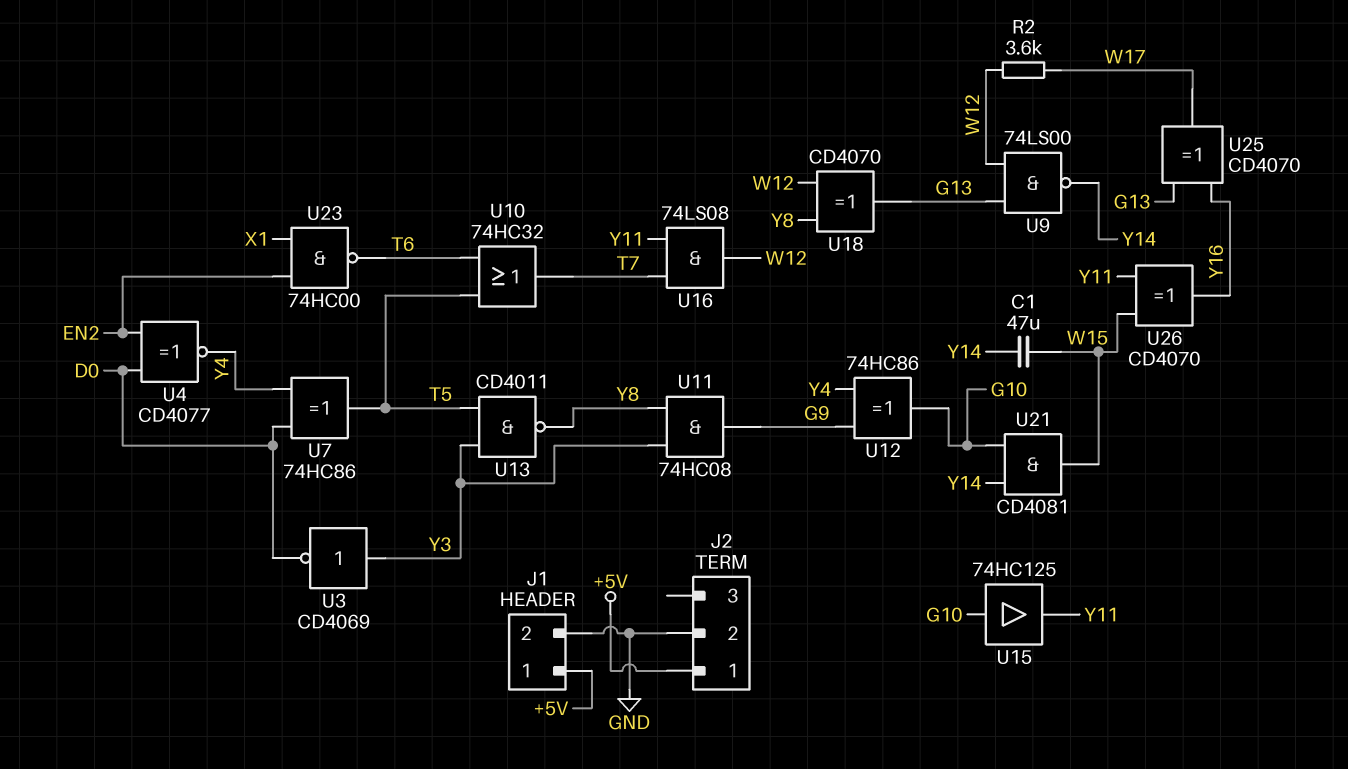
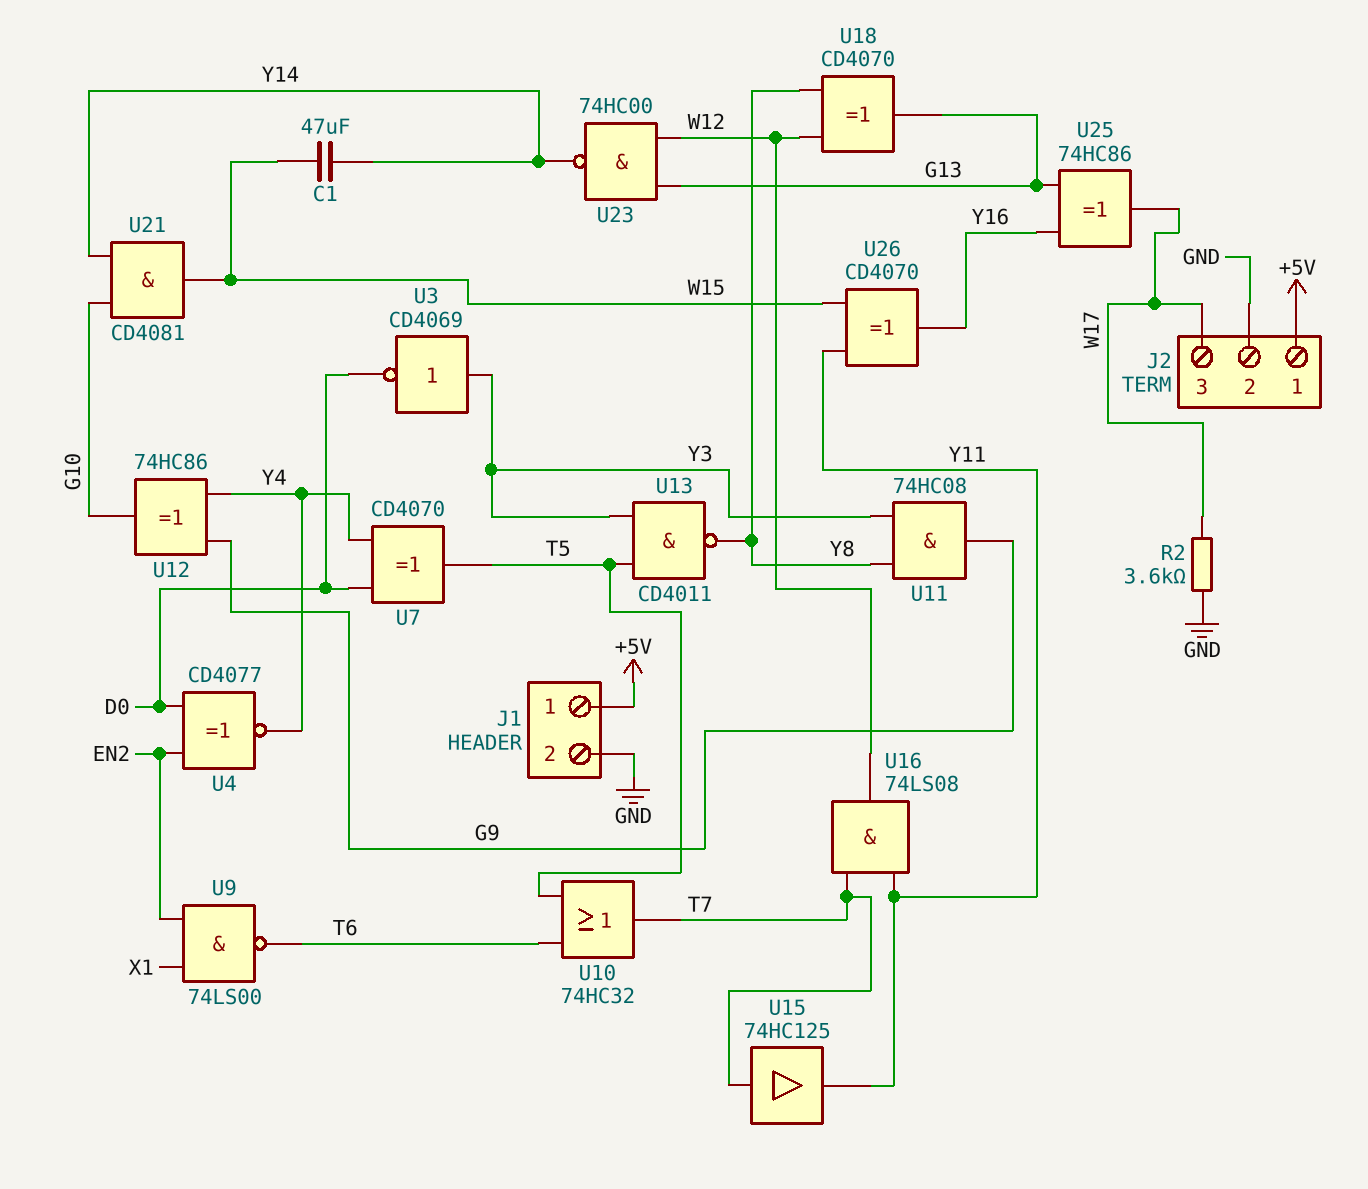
J2 pin 3: none -> W17
R2: 3.6k (W12, W17) -> 3.6k (GND, W17)
U7: XOR 74HC86 (in D0, in Y4, out T5) -> XOR CD4070 (in D0, in Y4, out T5)
U9: NAND 74LS00 (in G13, in W12, out Y14) -> NAND 74LS00 (in EN2, in X1, out T6)
U15: buffer 74HC125 (in G10, out Y11) -> buffer 74HC125 (in T7, out Y11)
U23: NAND 74HC00 (in EN2, in X1, out T6) -> NAND 74HC00 (in G13, in W12, out Y14)
U25: XOR CD4070 (in G13, in Y16, out W17) -> XOR 74HC86 (in G13, in Y16, out W17)

